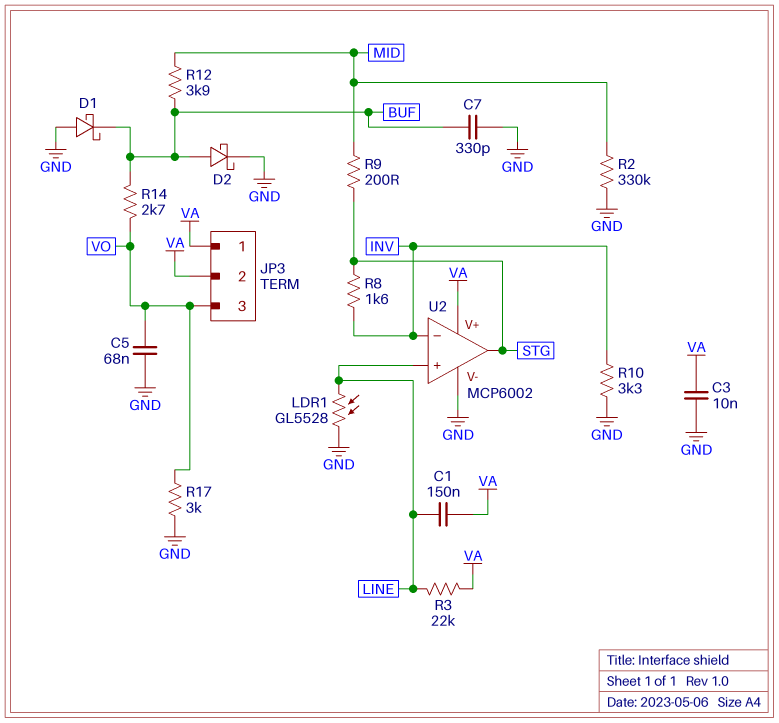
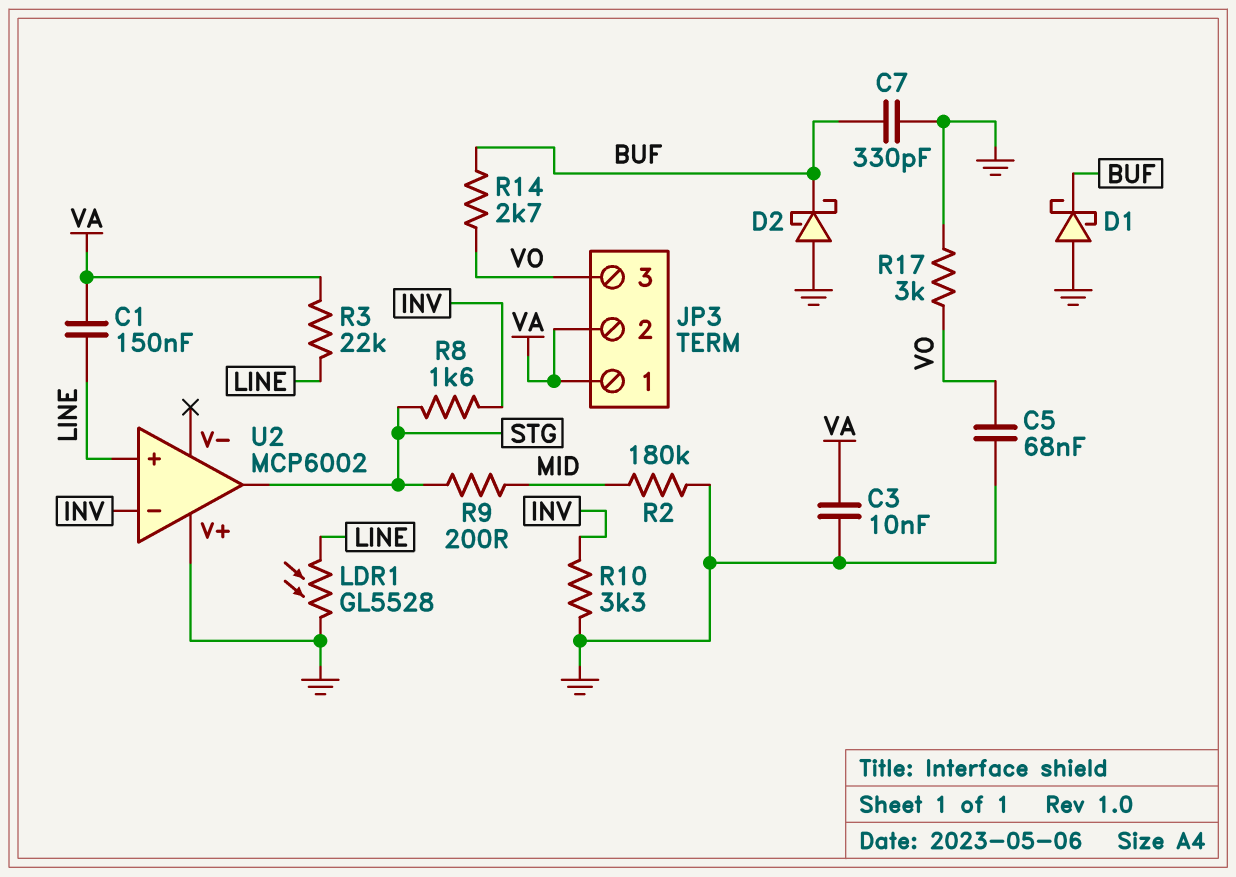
D2: schottky (A BUF, K GND) -> schottky (A GND, K BUF)
R2: 330k (GND, MID) -> 180k (GND, MID)
R12: 3.9k (BUF, MID) -> none
U2 pin V+: VA -> GND
U2 pin V-: GND -> none

